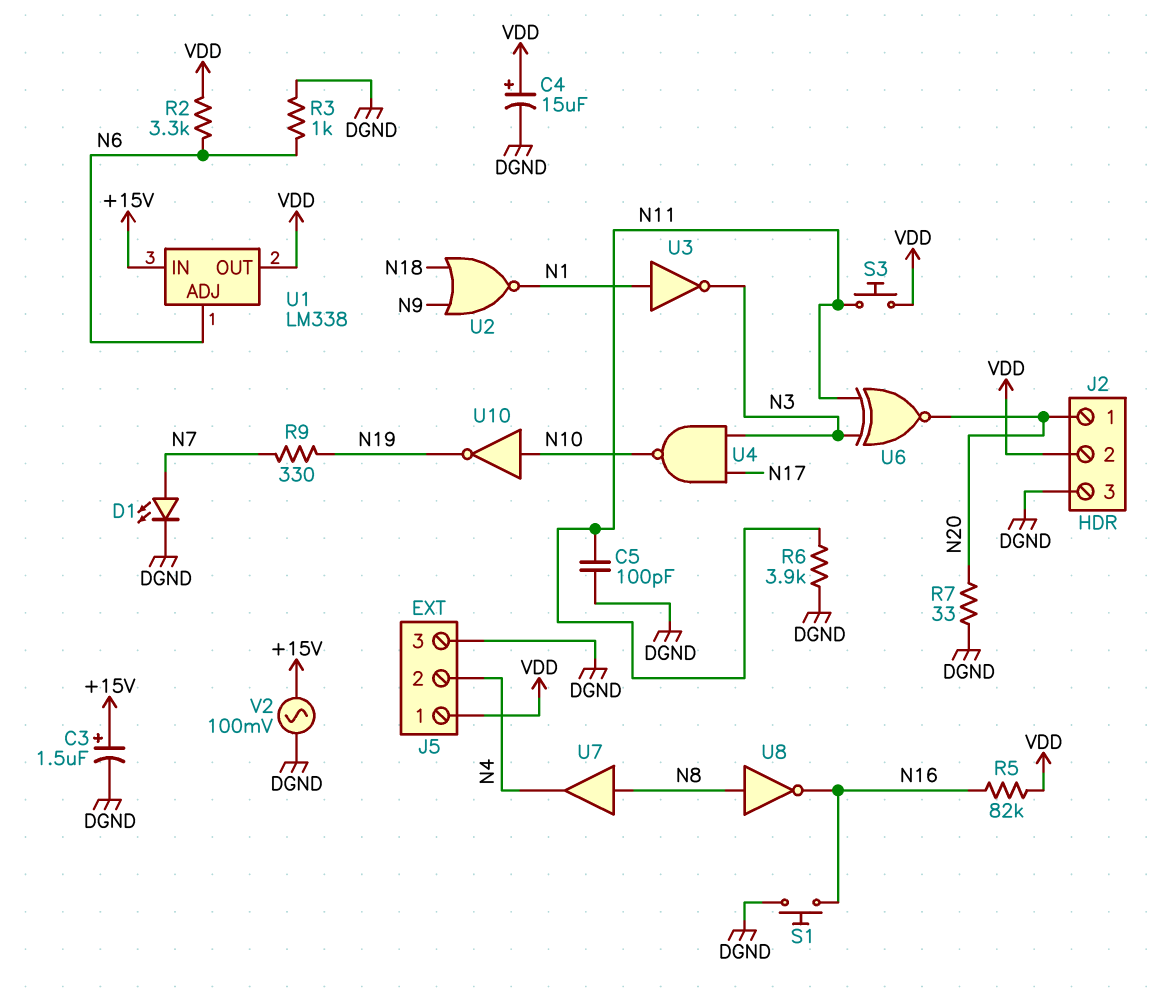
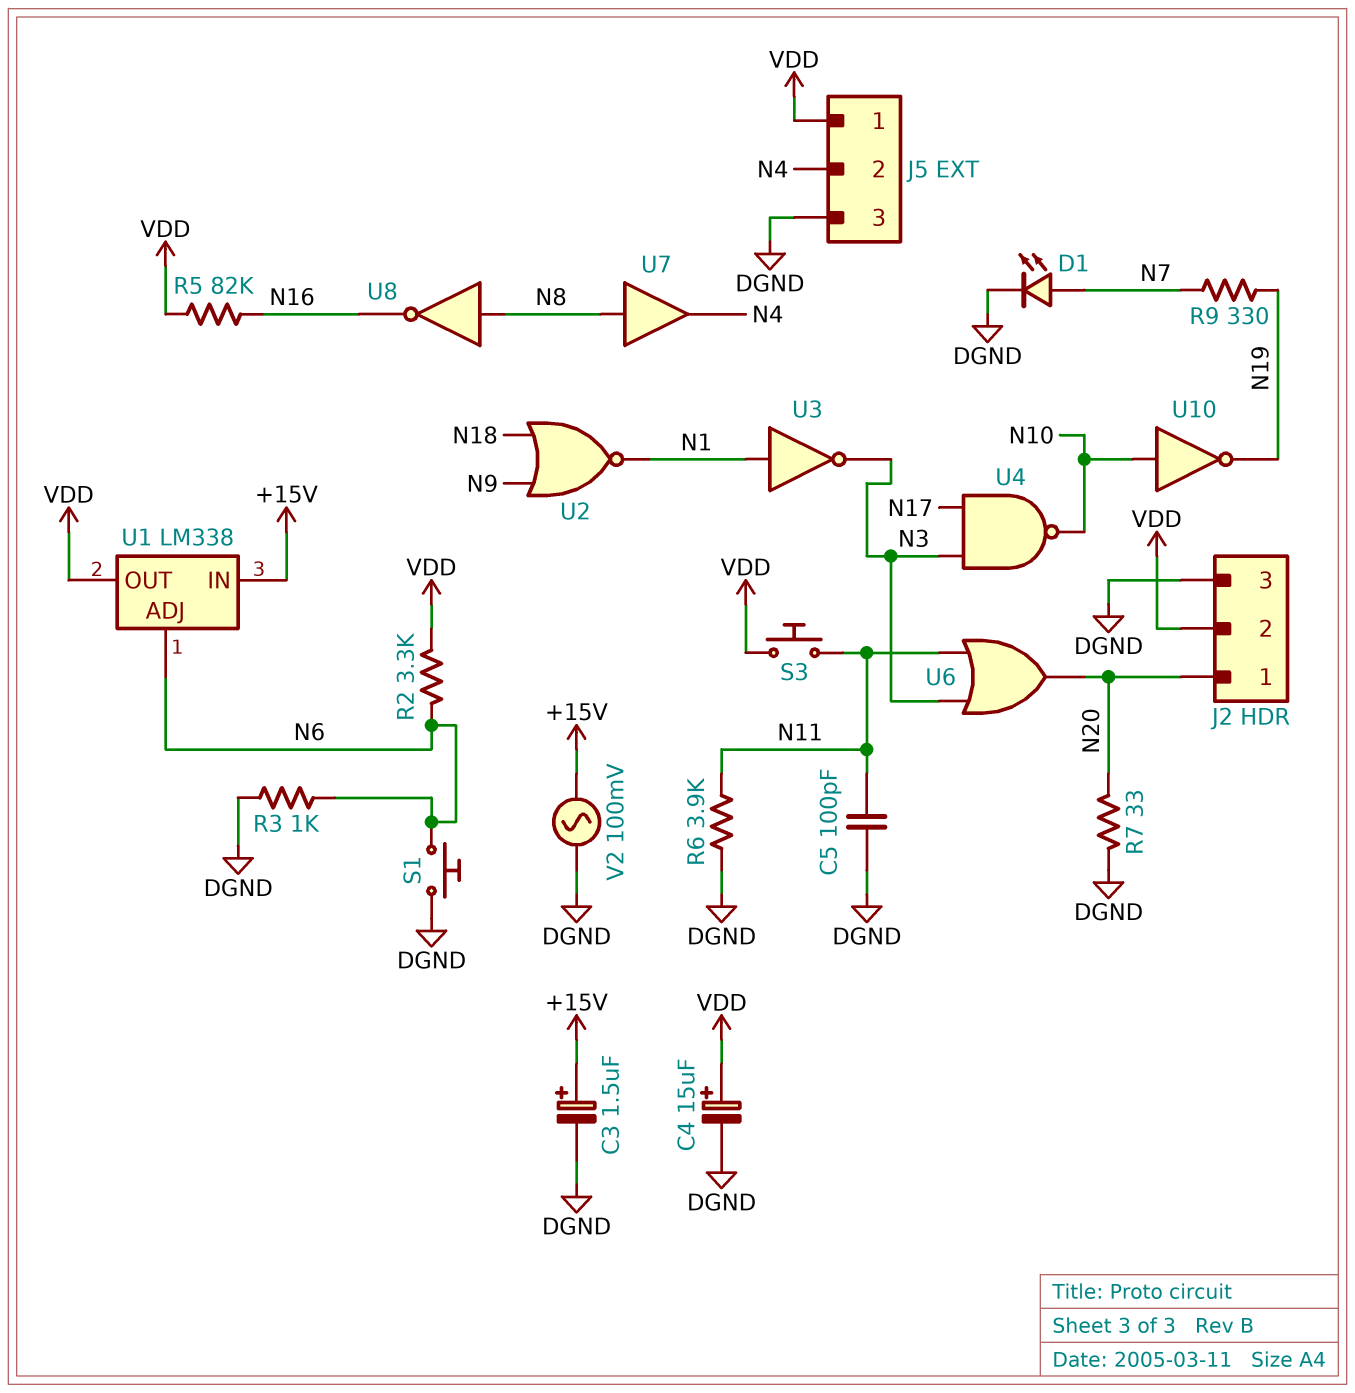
S1: button (DGND, N16) -> button (DGND, N6)
U6: XNOR (in N3, in N11, out N20) -> OR (in N3, in N11, out N20)

